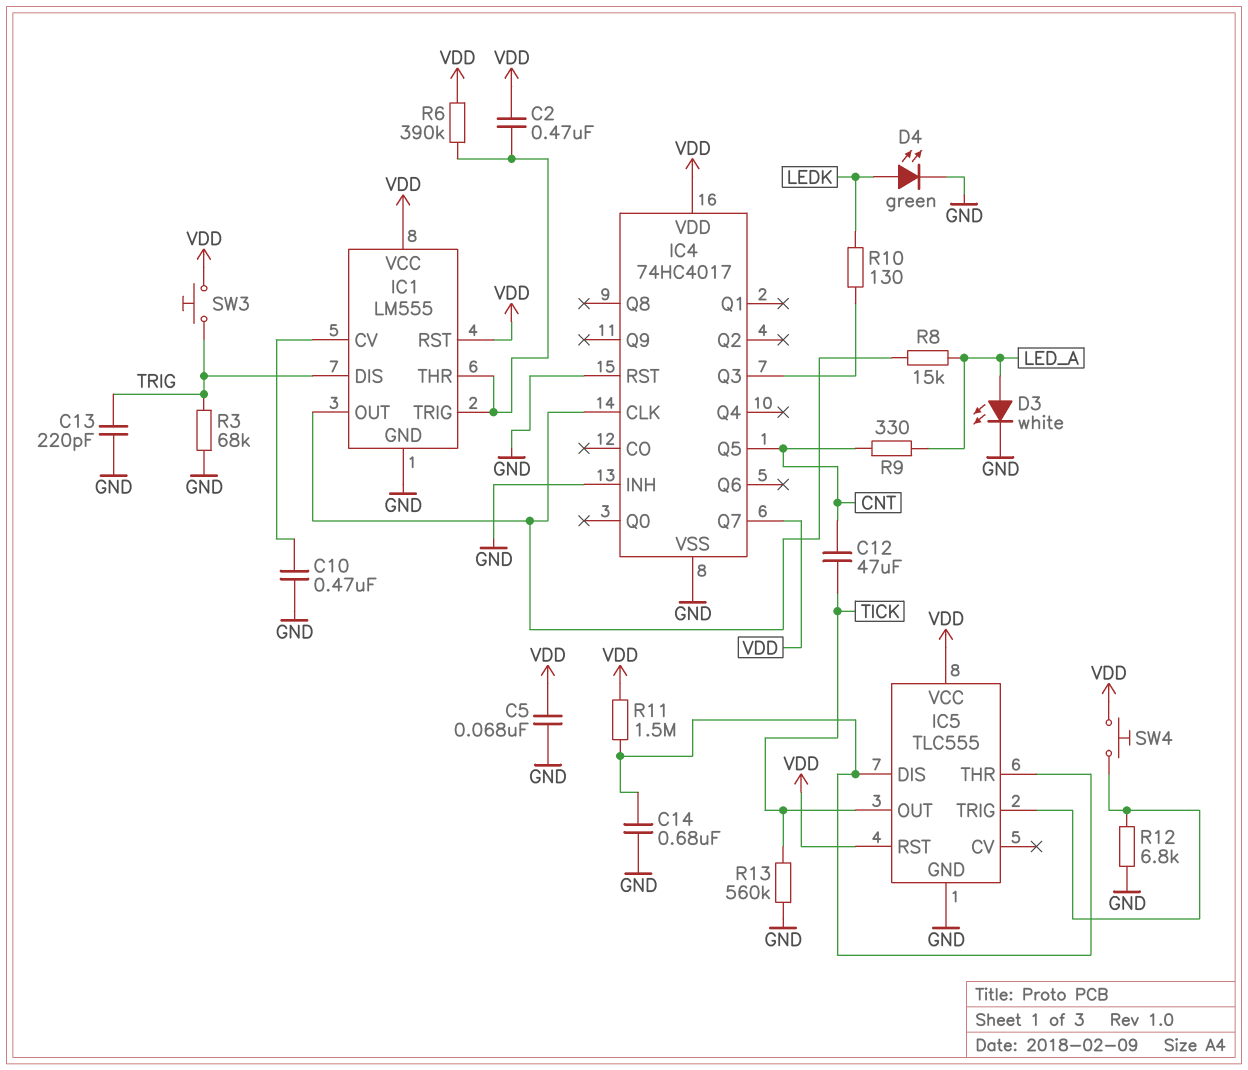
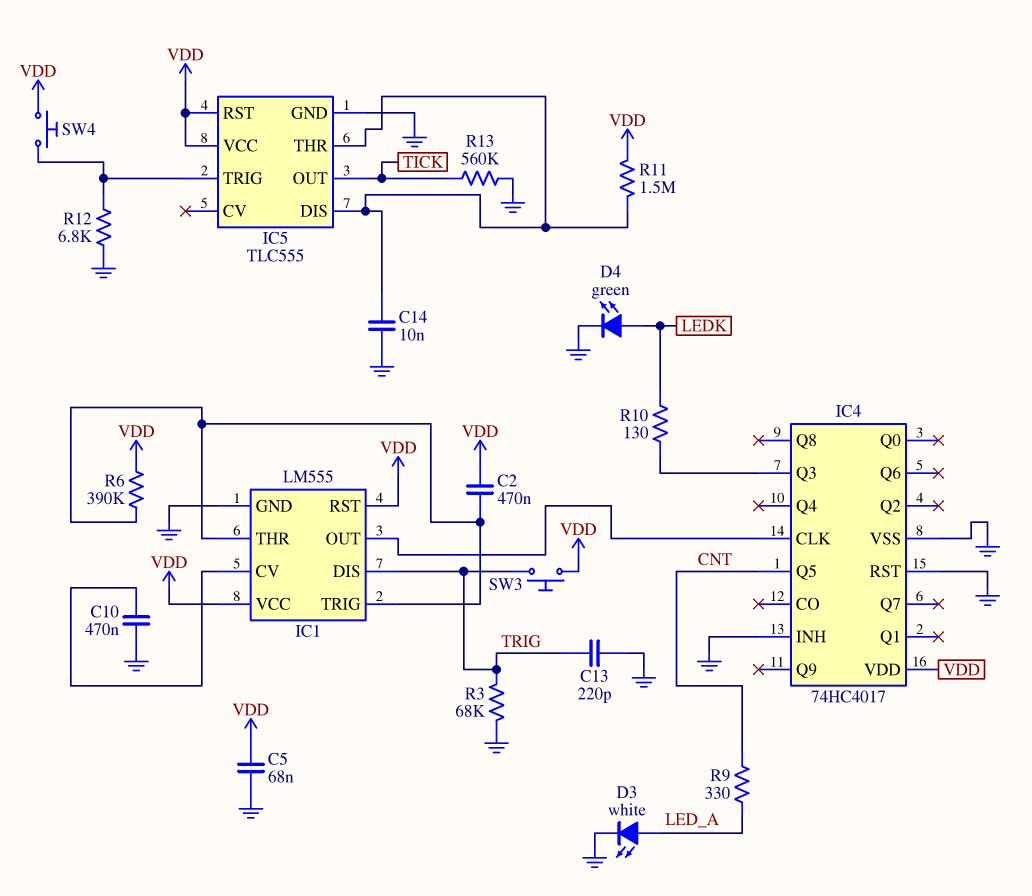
C12: 47uF (CNT, TICK) -> none
C14: 680nF (GND, IC5/DIS) -> 10nF (GND, IC5/DIS)
IC4 pin Q7: VDD -> none
R8: 15k (IC1/OUT, LED_A) -> none

